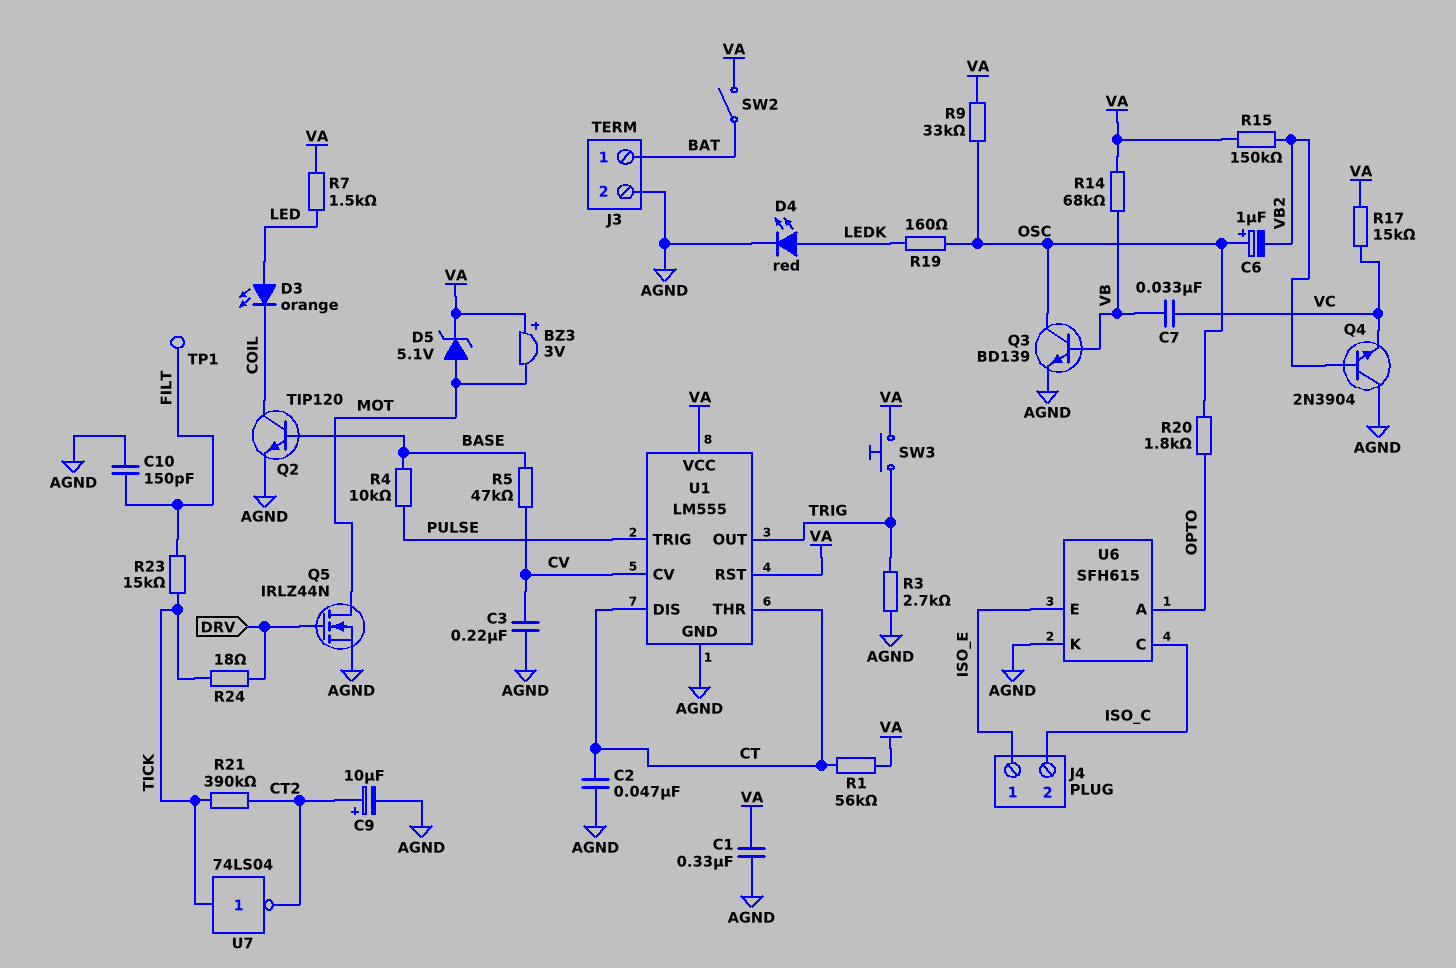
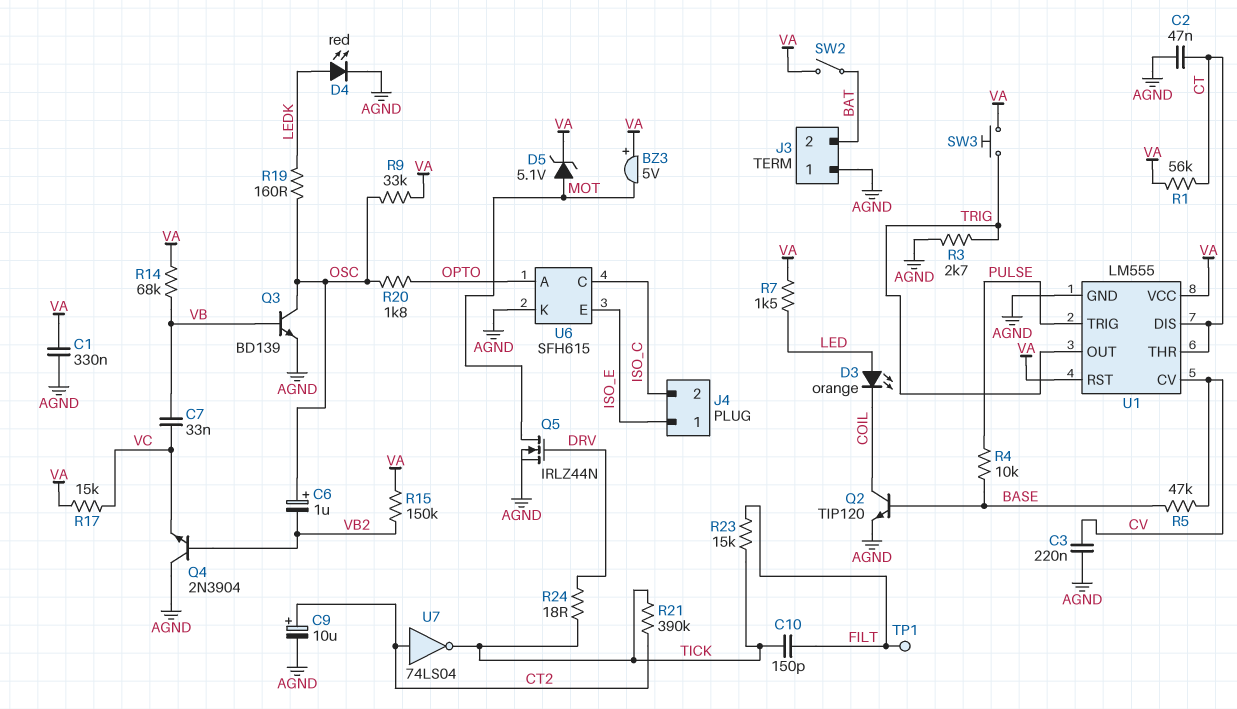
BZ3: buzzer 3V (plus VA, minus MOT) -> buzzer 5V (plus VA, minus MOT)
C10: 150pF (AGND, FILT) -> 150pF (FILT, TICK)
J3 pin 1: BAT -> AGND
J3 pin 2: AGND -> BAT
U7: NOT 74LS04 (in TICK, out CT2) -> NOT 74LS04 (in CT2, out TICK)

